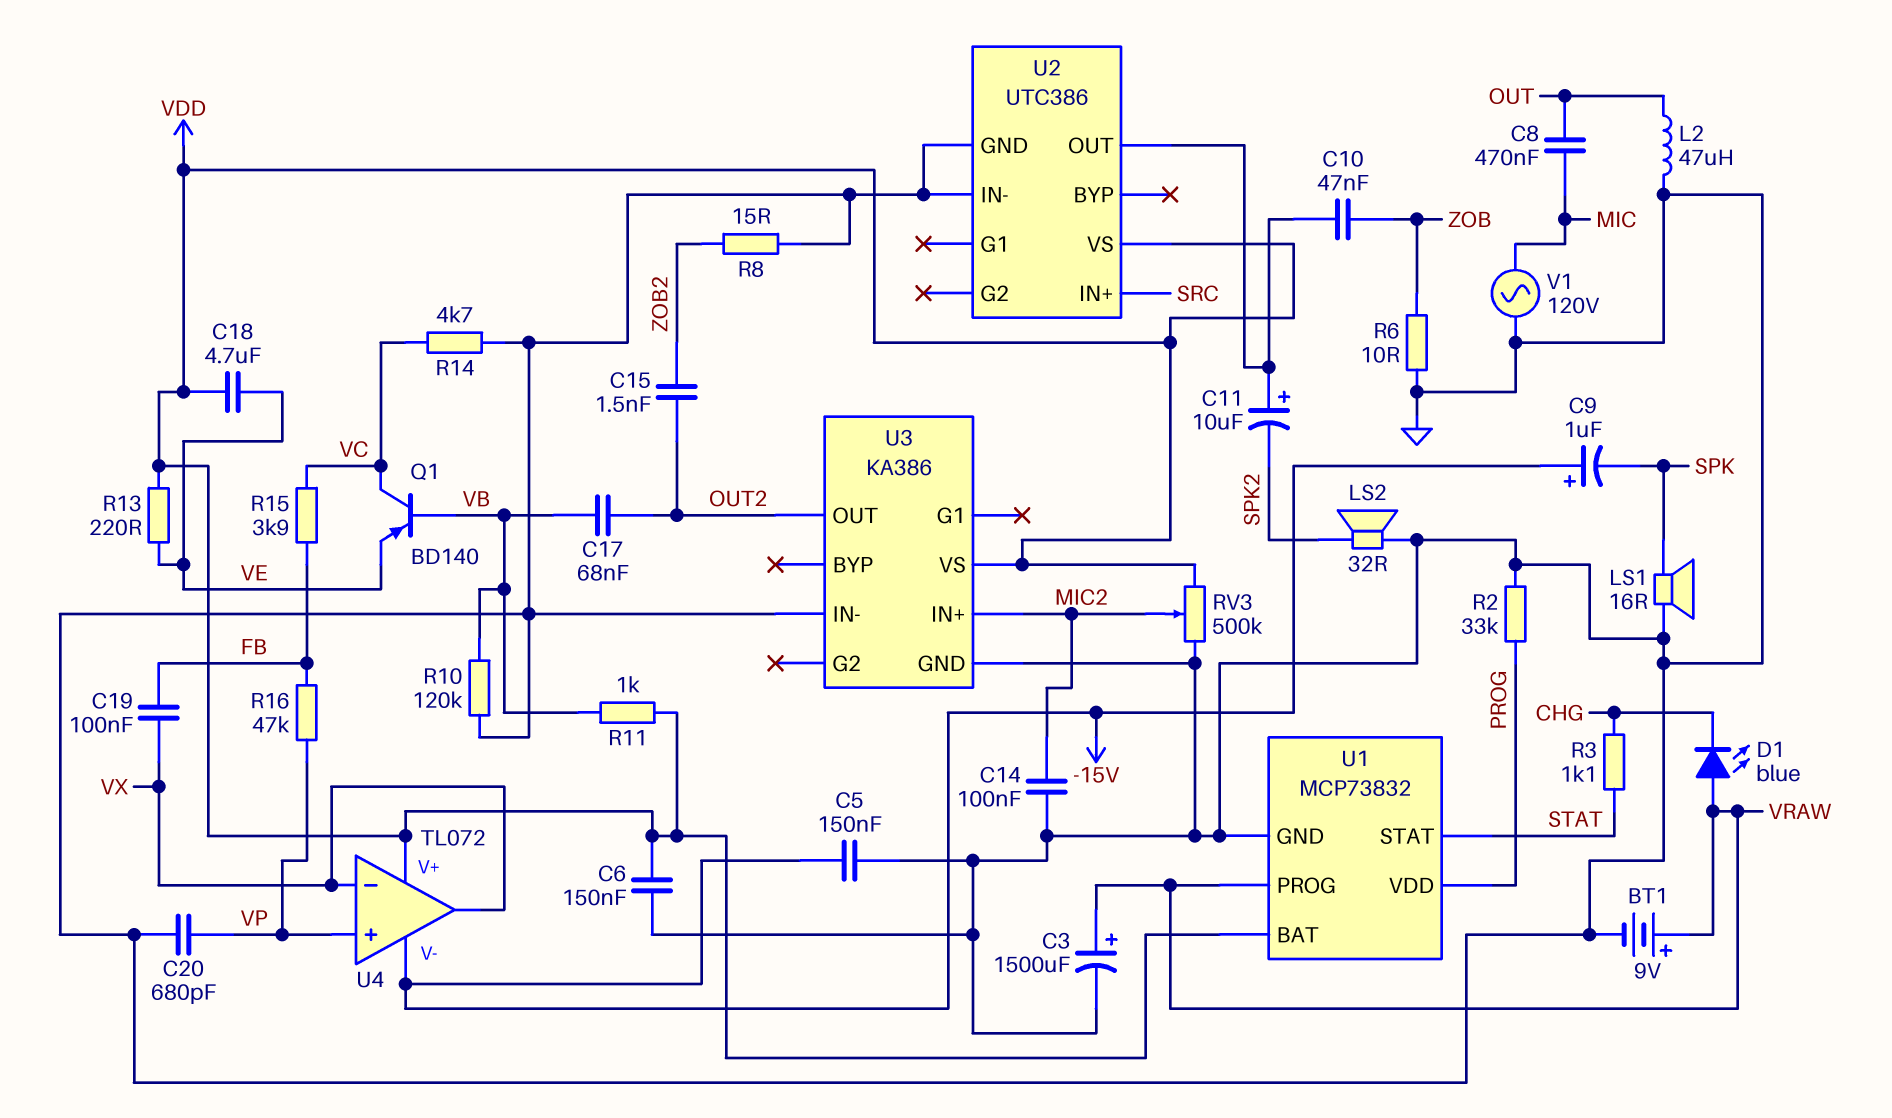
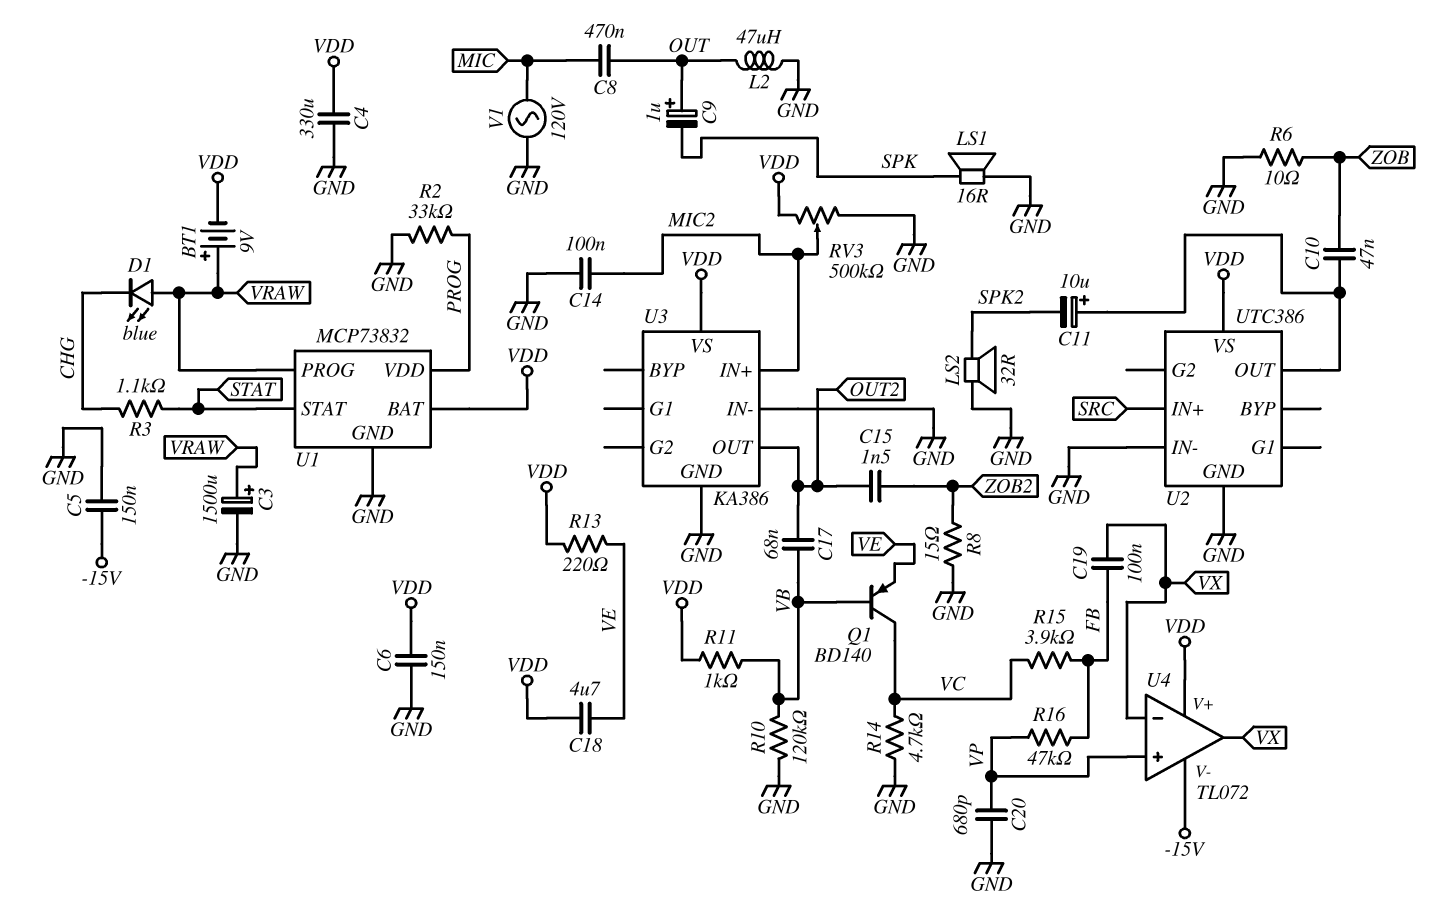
BT1: 9V (plus VRAW, minus GND) -> 9V (plus VRAW, minus VDD)
C4: none -> 330uF (GND, VDD)
C9: 1uF (plus -15V, minus SPK) -> 1uF (plus OUT, minus SPK)

